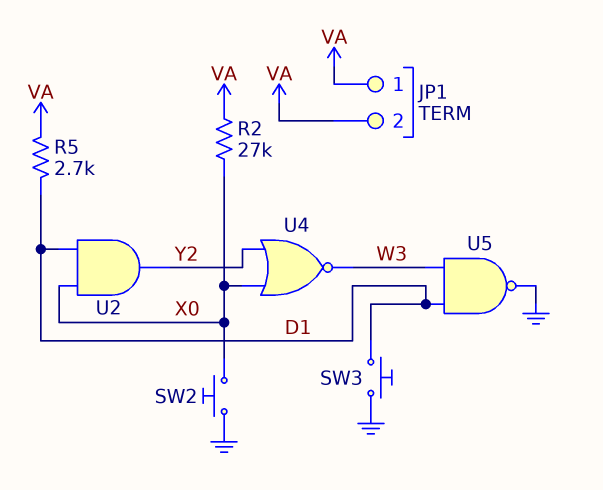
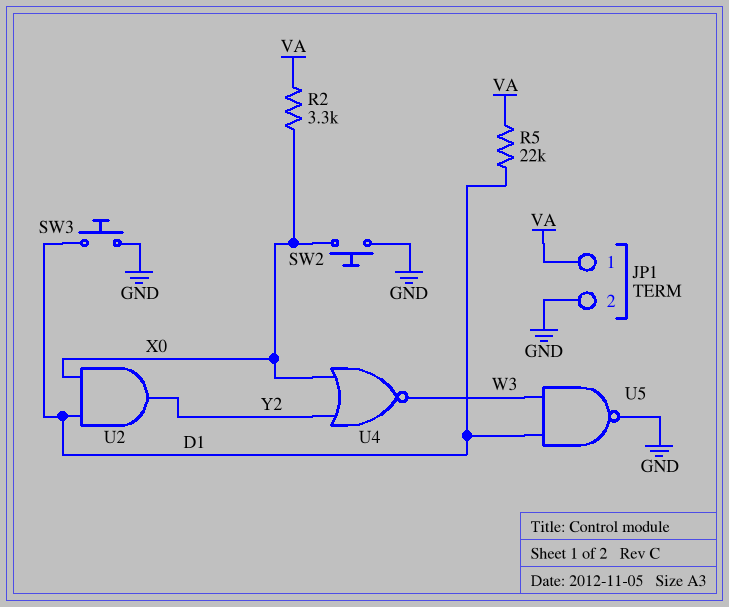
JP1 pin 2: VA -> GND
R2: 27k (VA, X0) -> 3.3k (VA, X0)
R5: 2.7k (D1, VA) -> 22k (D1, VA)

